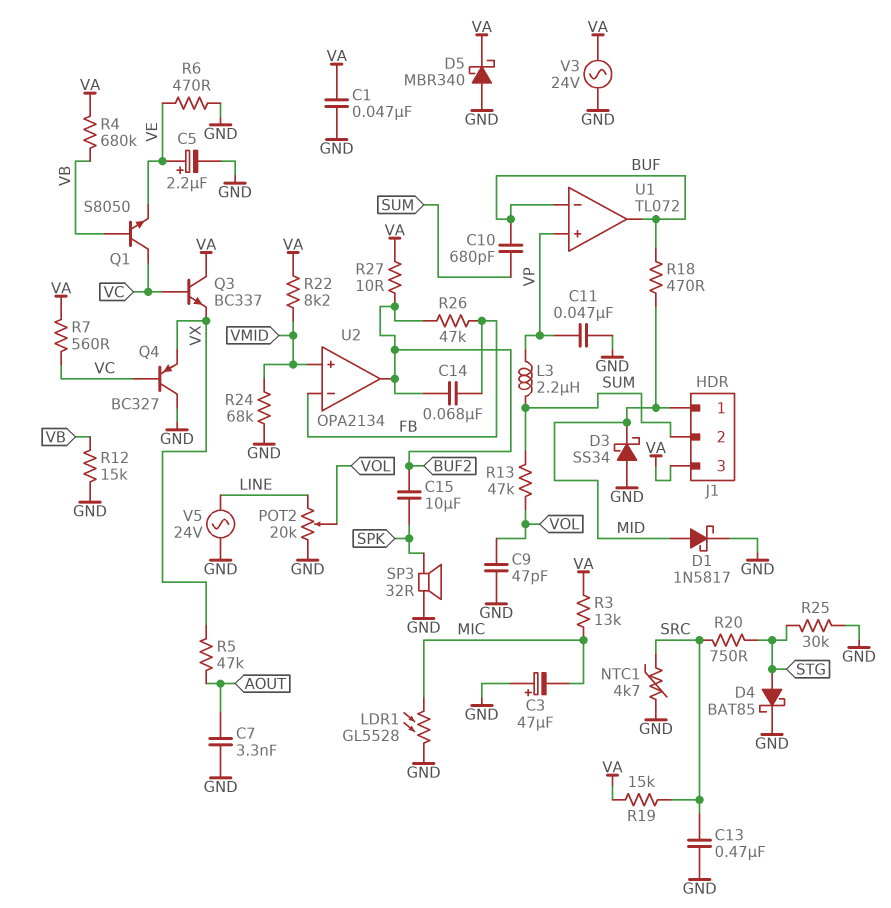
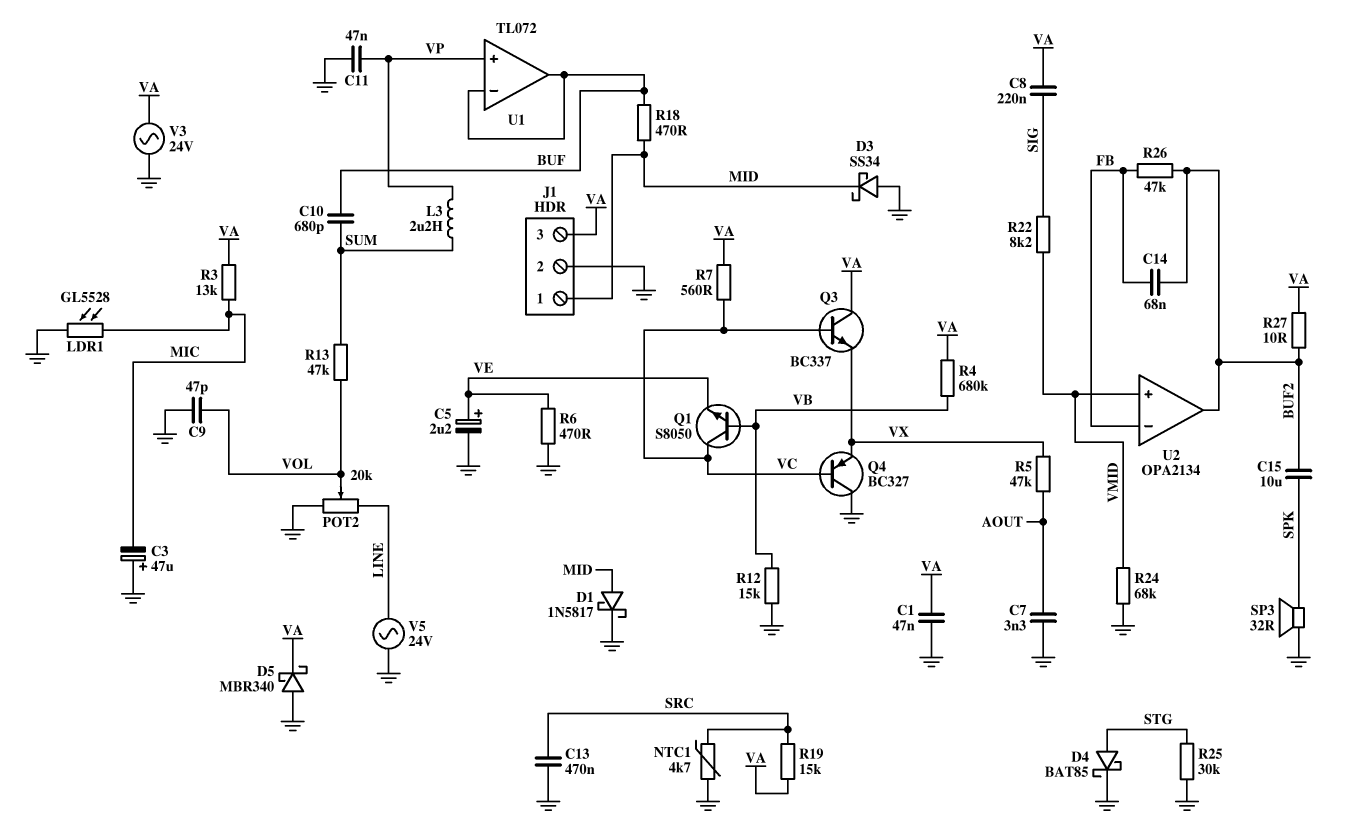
C8: none -> 220nF (SIG, VA)
J1 pin 2: SUM -> GND
R20: 750 (SRC, STG) -> none
R22: 8.2k (VA, VMID) -> 8.2k (SIG, VMID)

